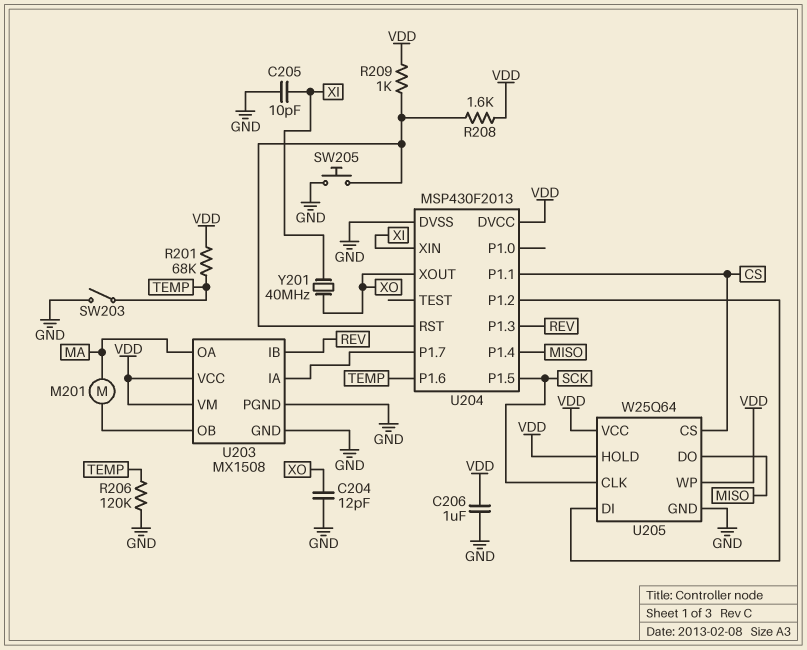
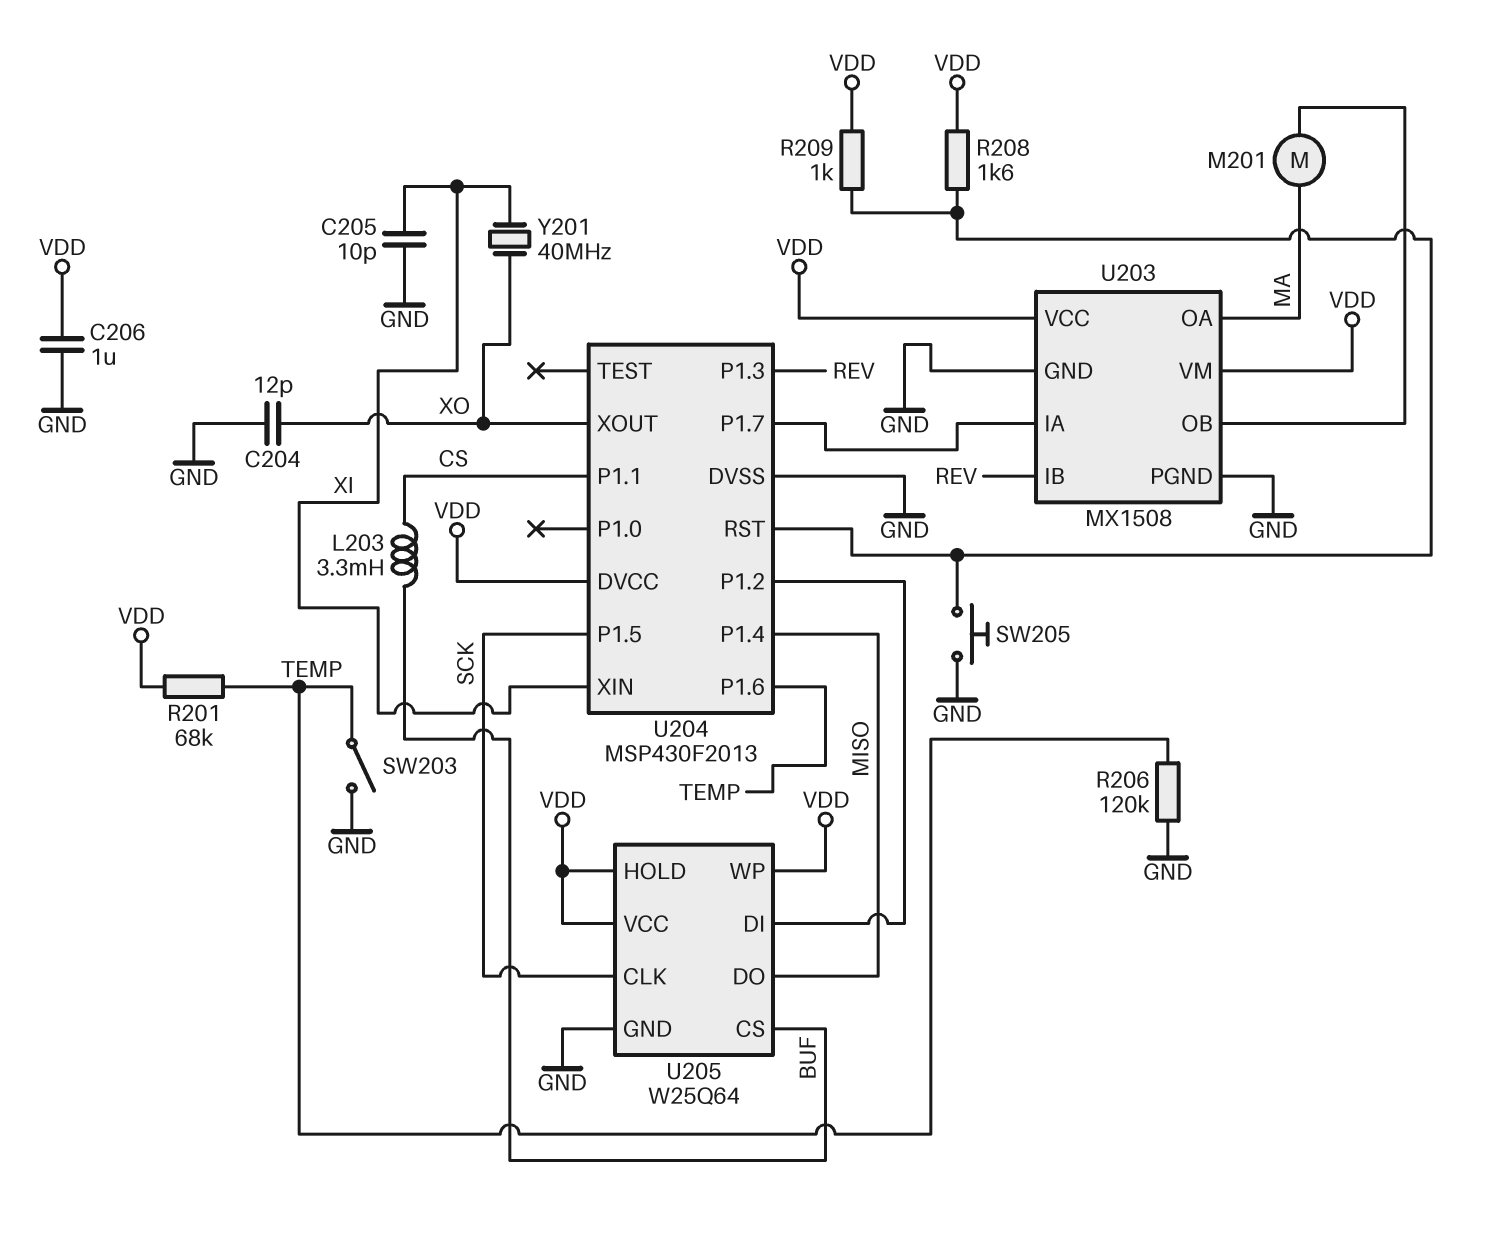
L203: none -> 3.3mH (BUF, CS)
U205 pin CS: CS -> BUF

